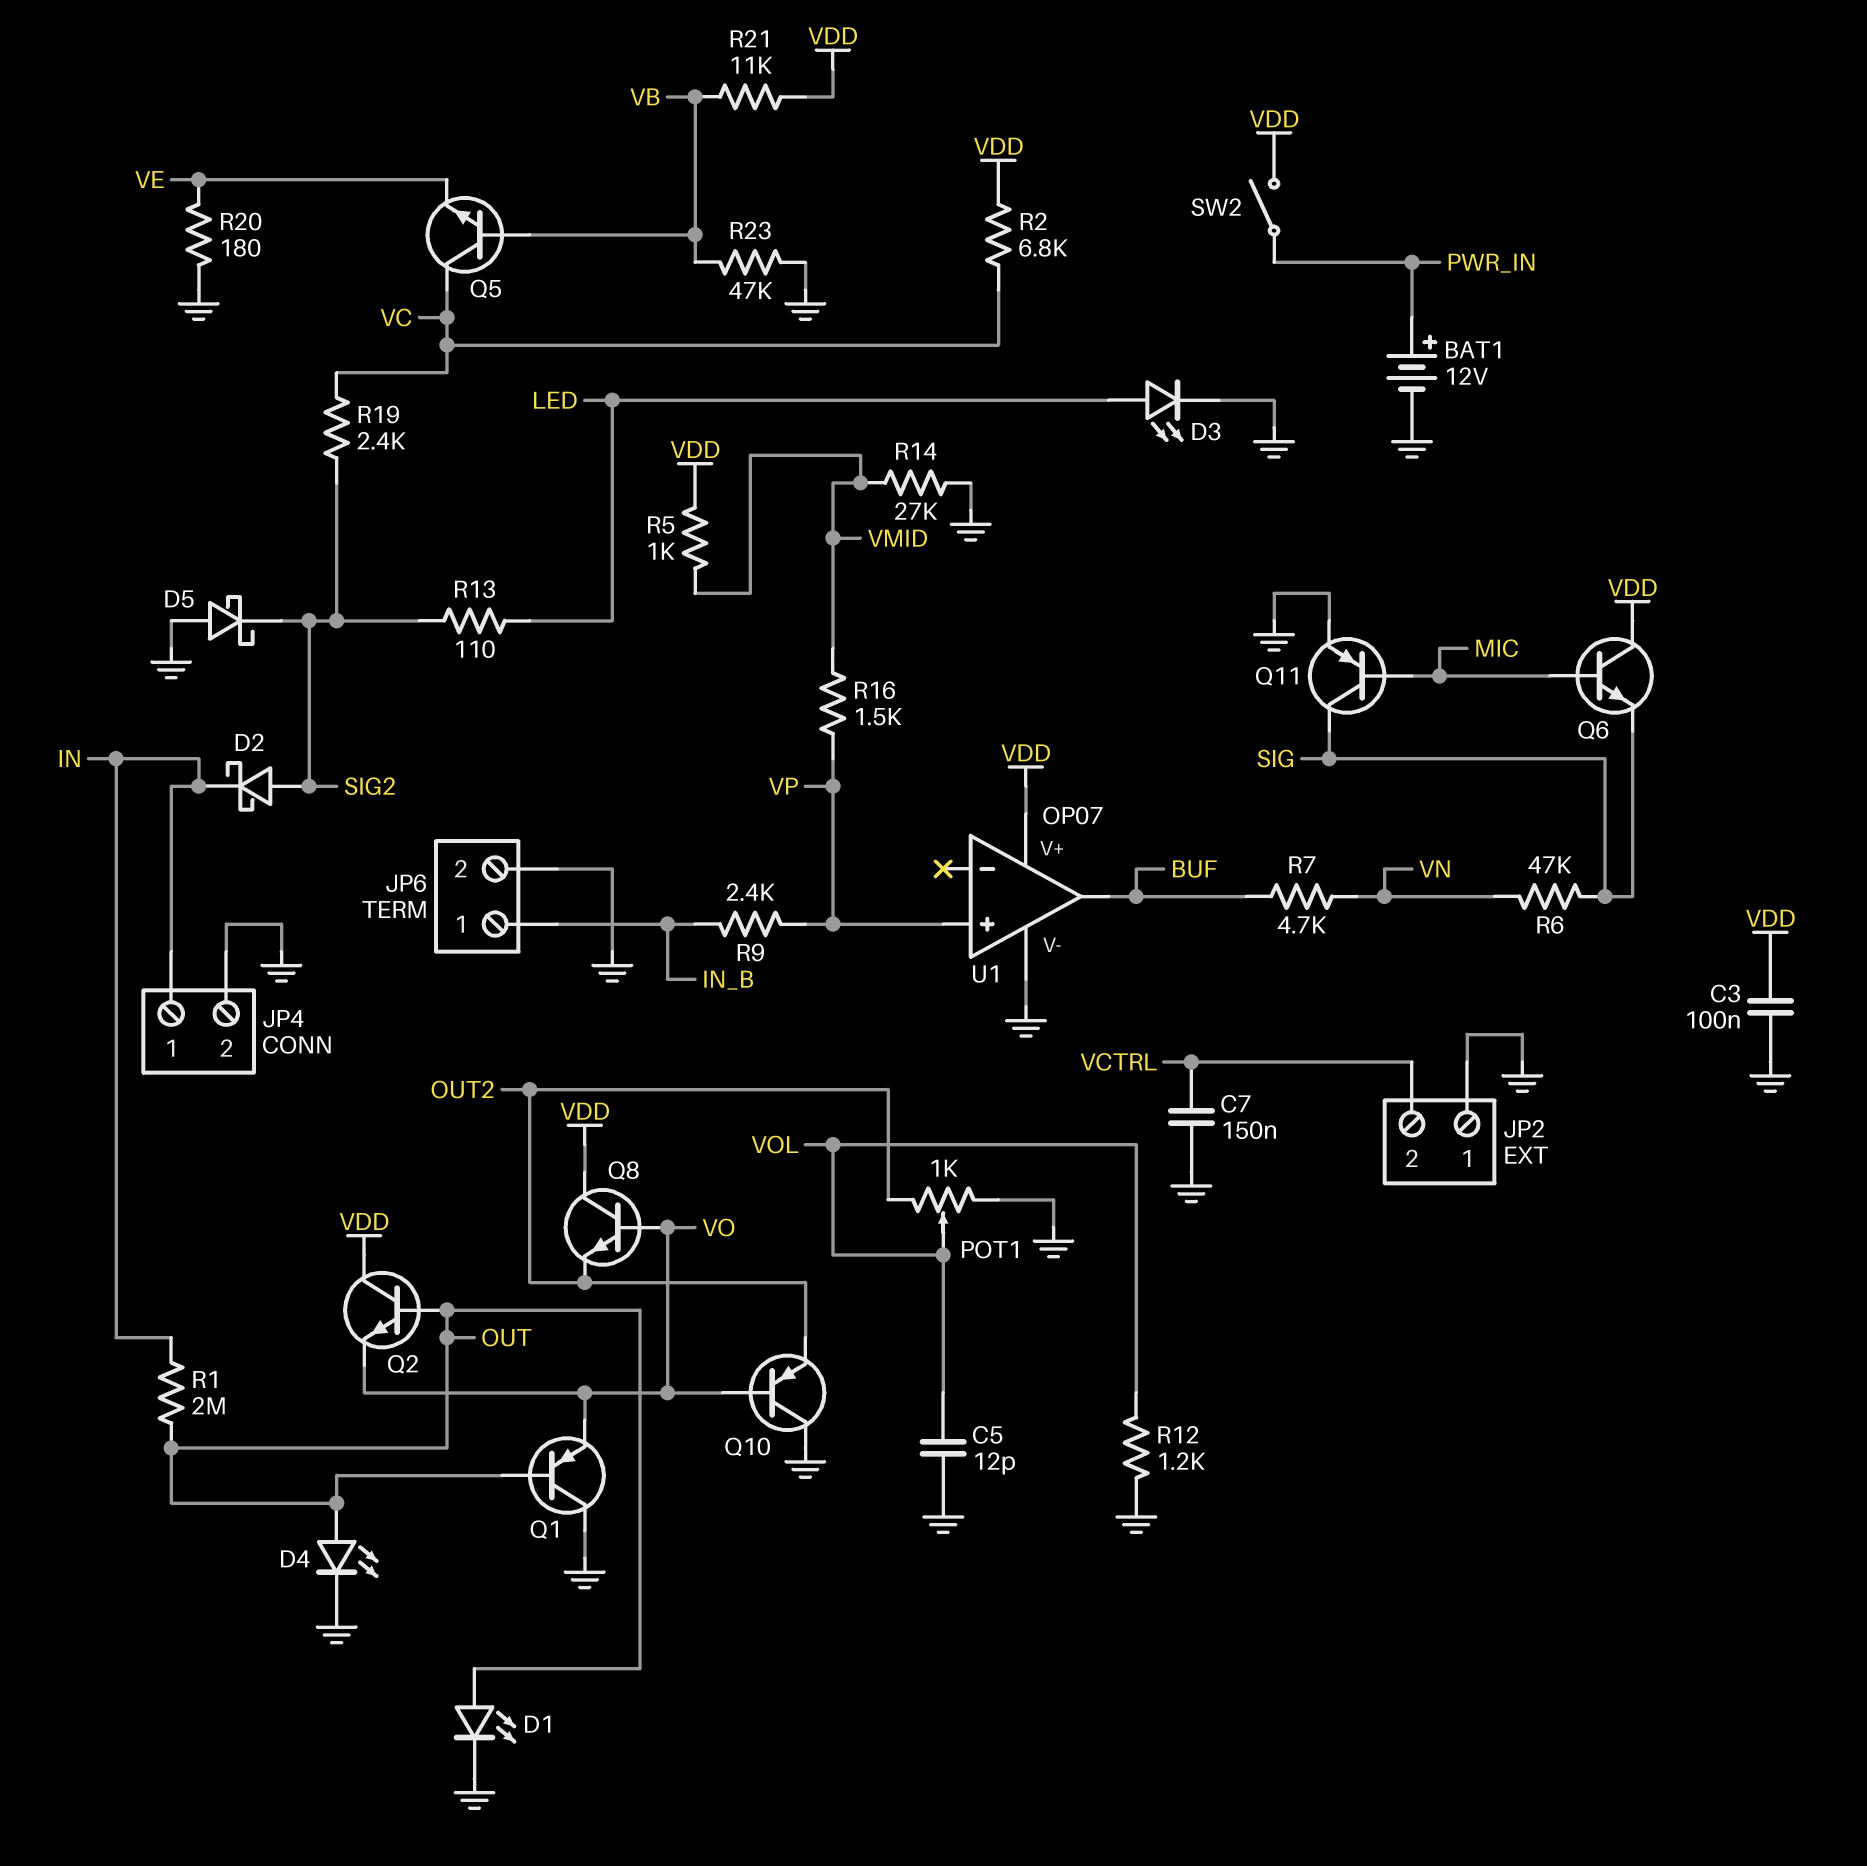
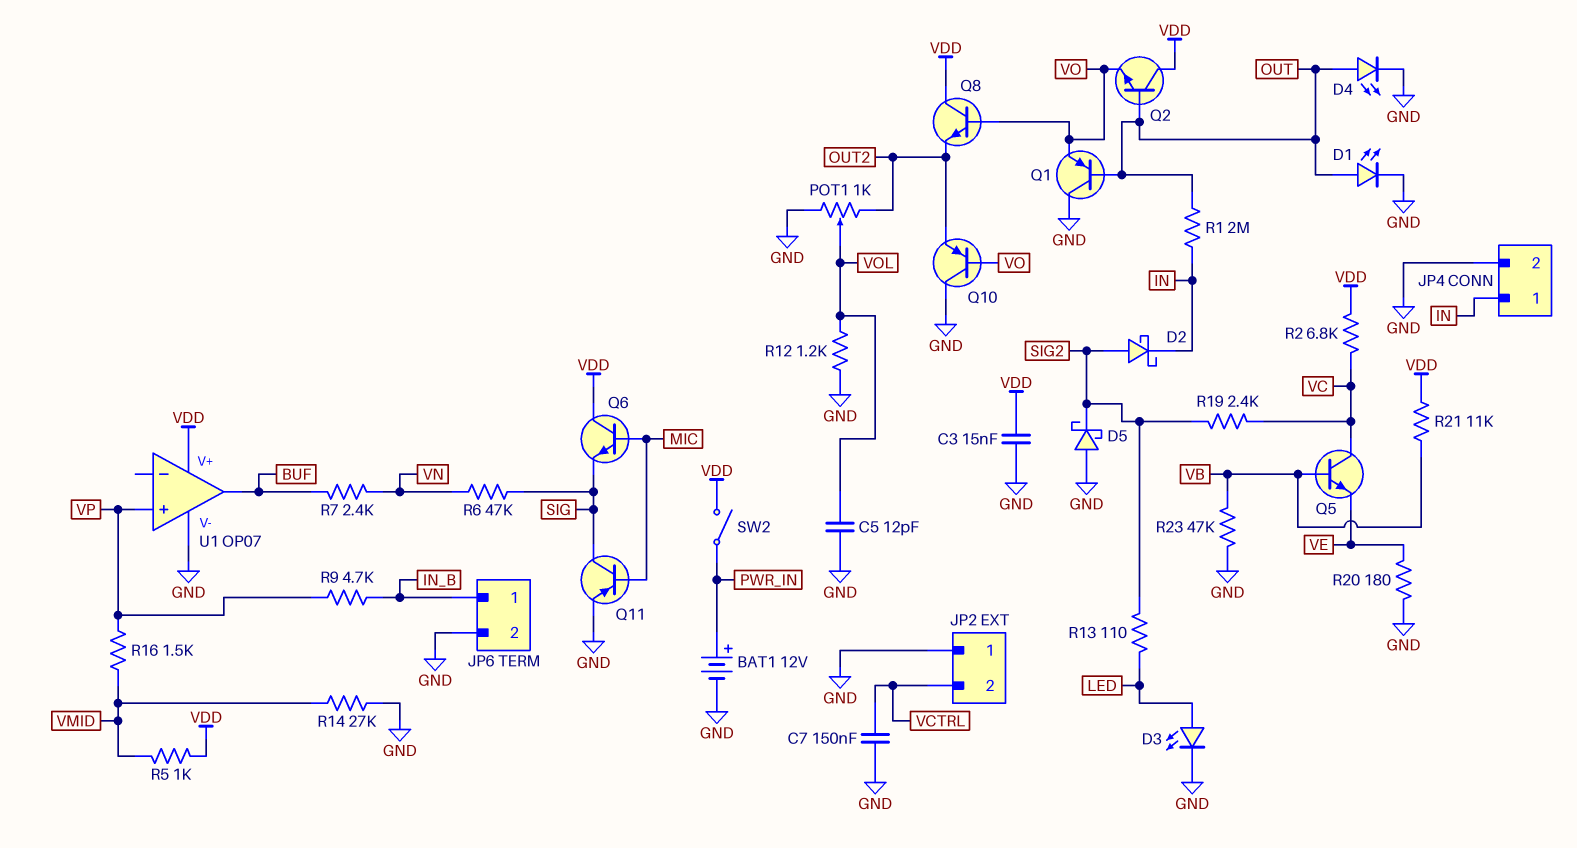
C3: 100nF (GND, VDD) -> 15nF (GND, VDD)
R7: 4.7k (BUF, VN) -> 2.4k (BUF, VN)
R9: 2.4k (IN_B, VP) -> 4.7k (IN_B, VP)

